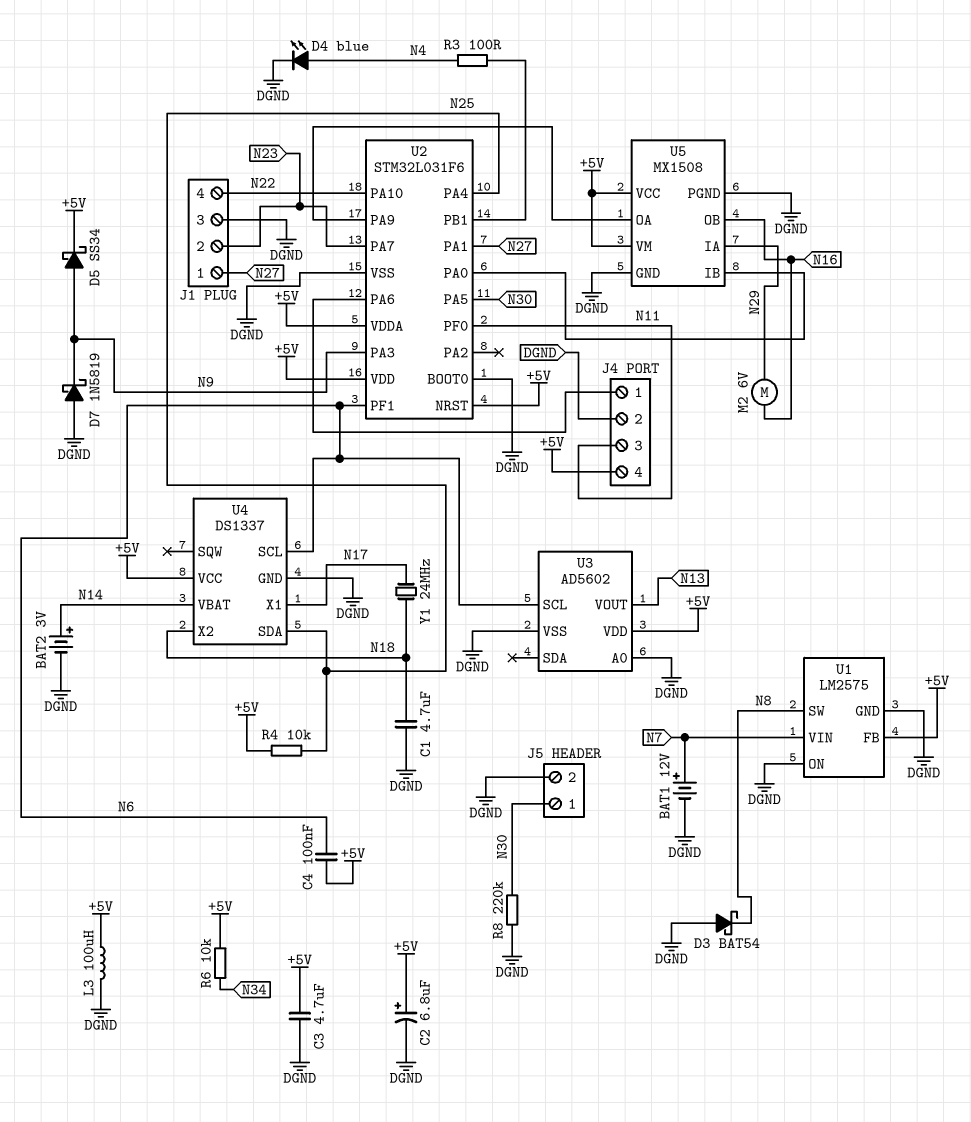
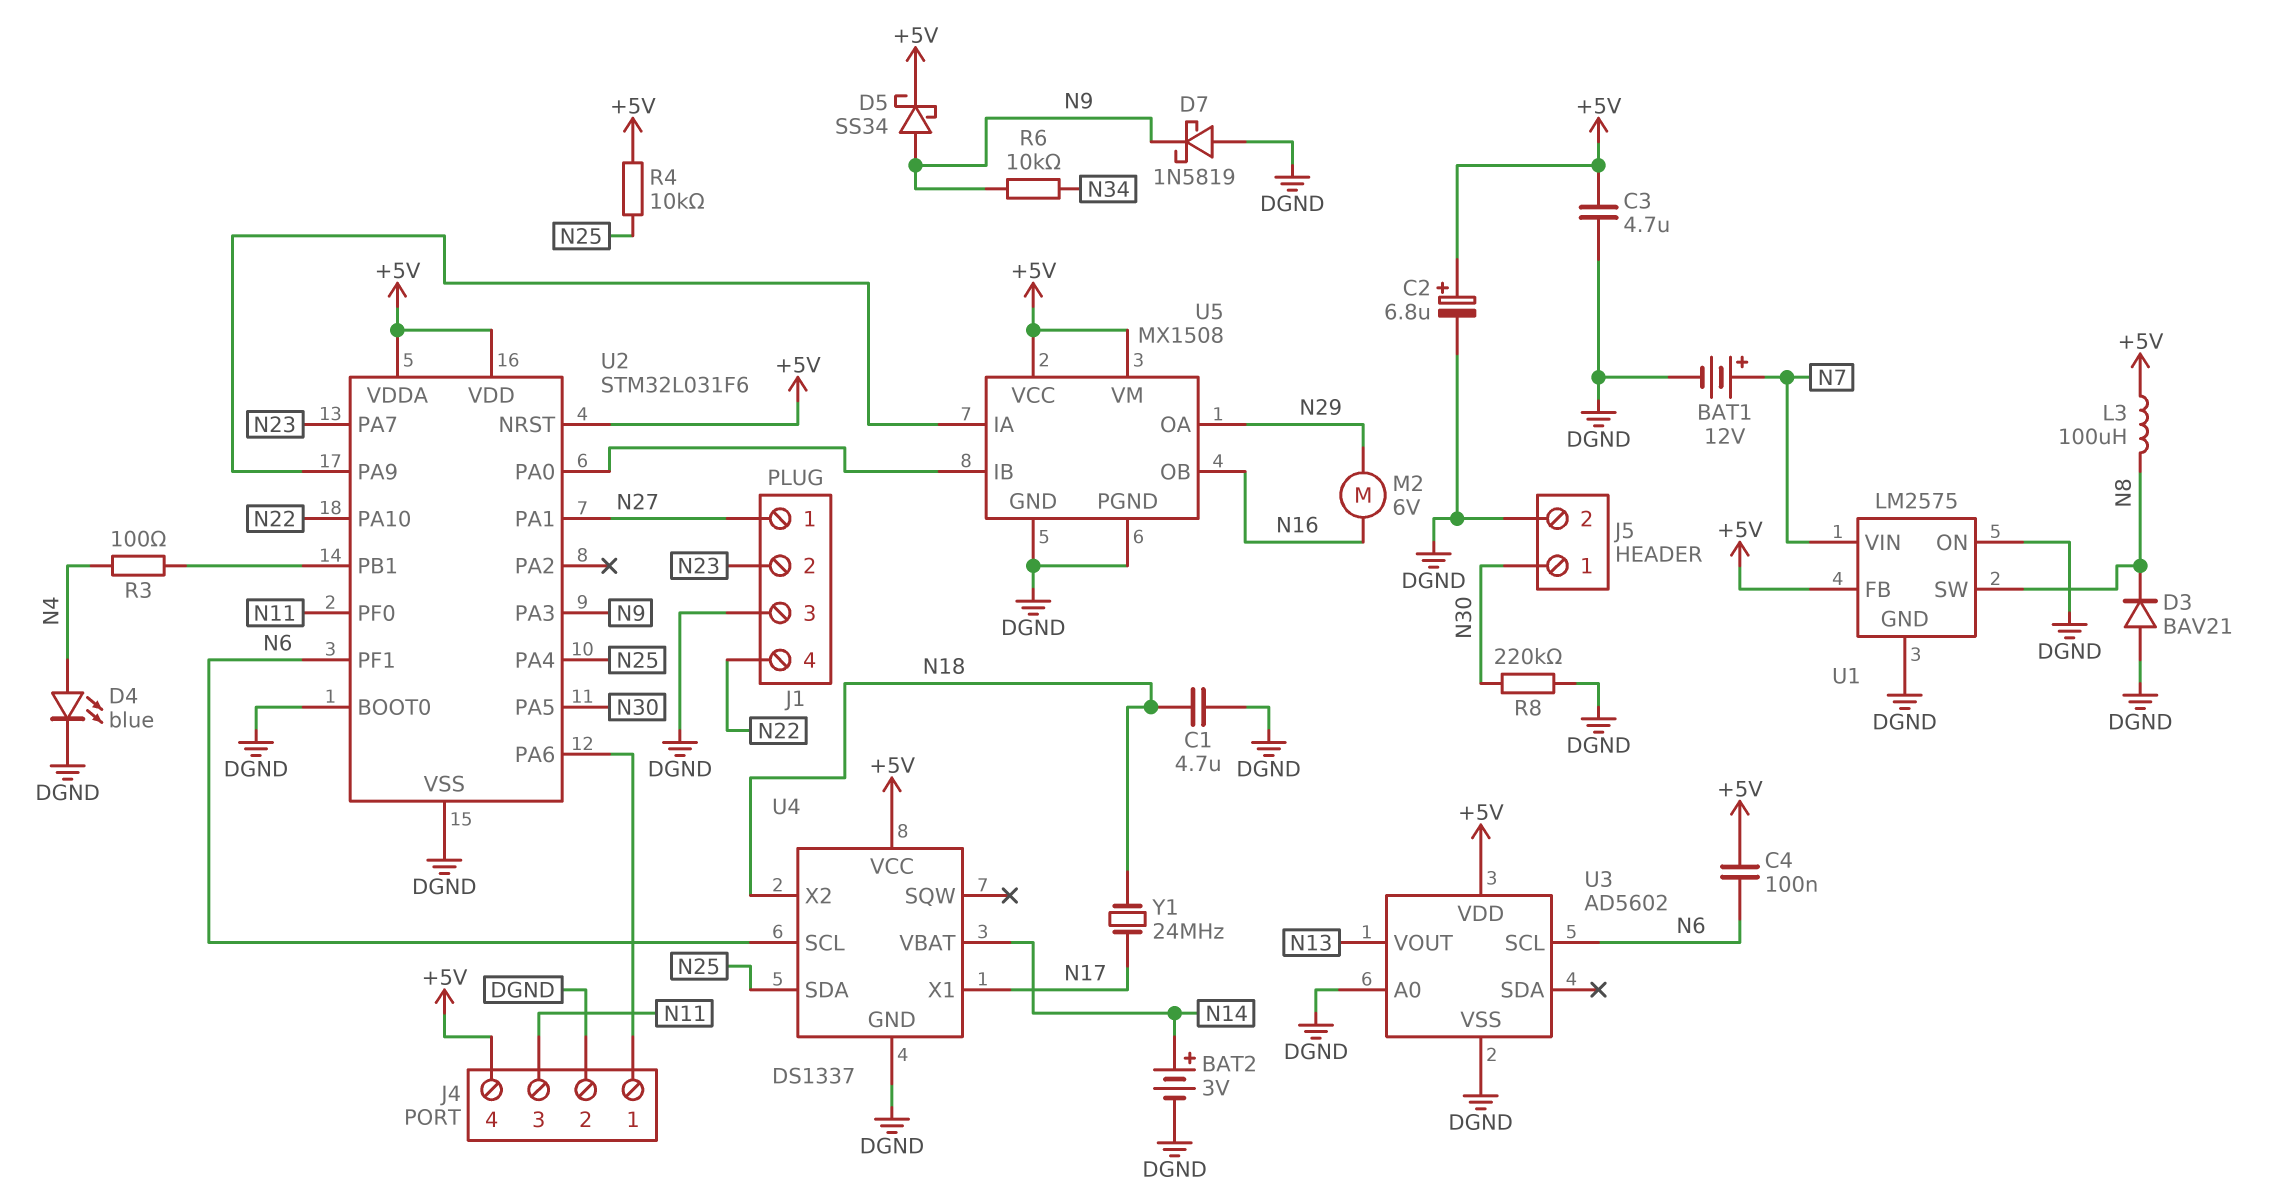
D3: schottky BAT54 (A DGND, K N8) -> diode BAV21 (A DGND, K N8)
L3: 100uH (+5V, DGND) -> 100uH (+5V, N8)
R6: 10k (+5V, N34) -> 10k (N9, N34)
U5 pin IA: N29 -> U2/PA9
U5 pin OA: U2/PA9 -> N29

